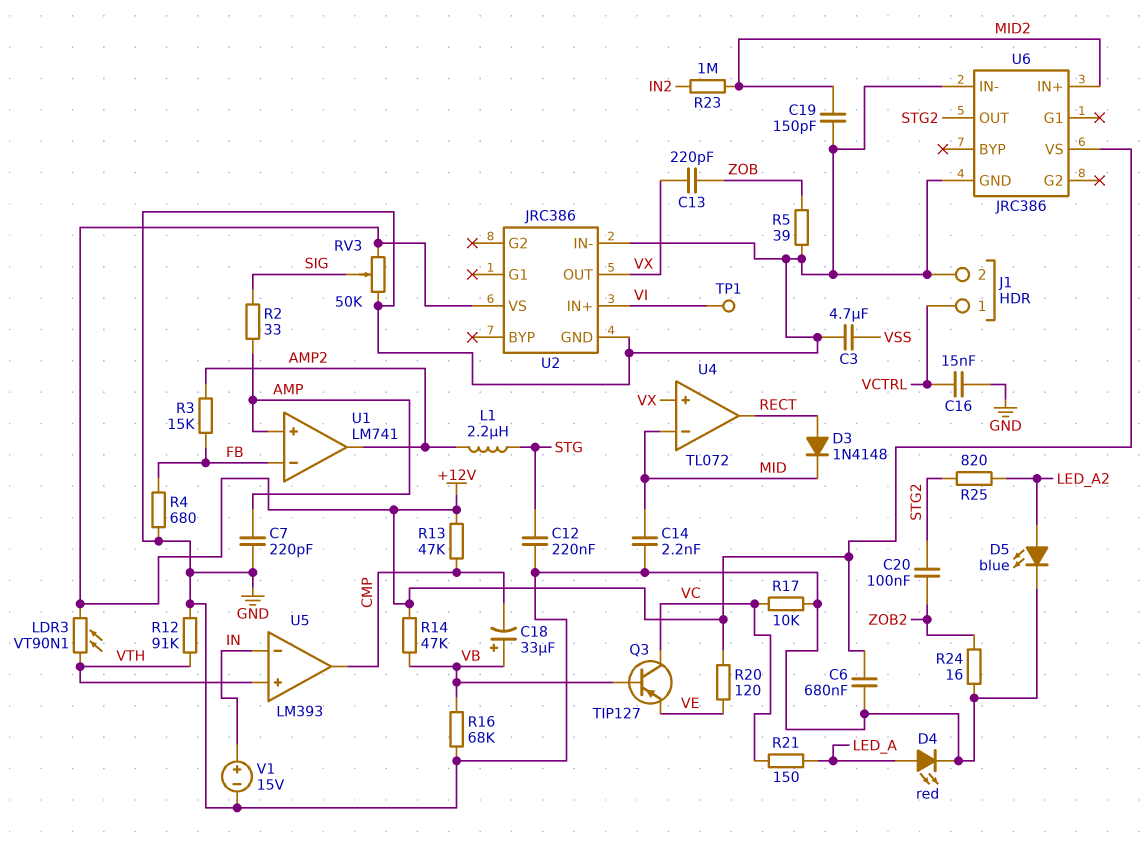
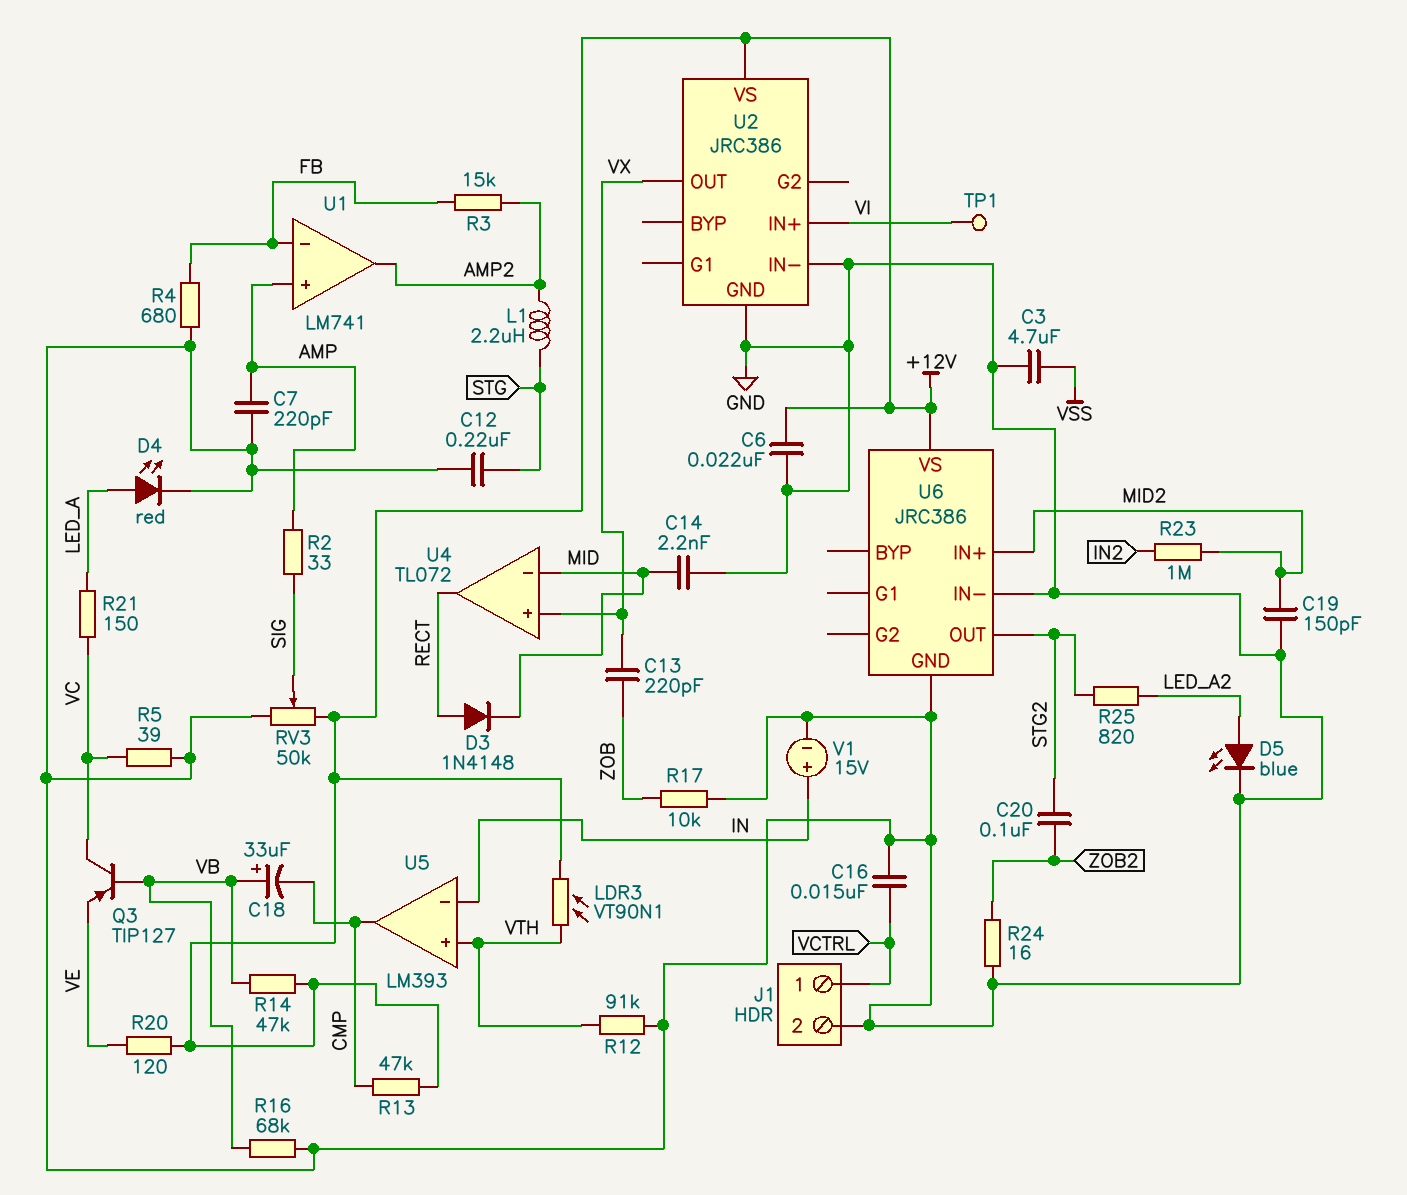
C6: 680nF (+12V, GND) -> 22nF (+12V, GND)
R5: 39 (GND, ZOB) -> 39 (GND, VC)
R17: 10k (GND, VC) -> 10k (GND, ZOB)

